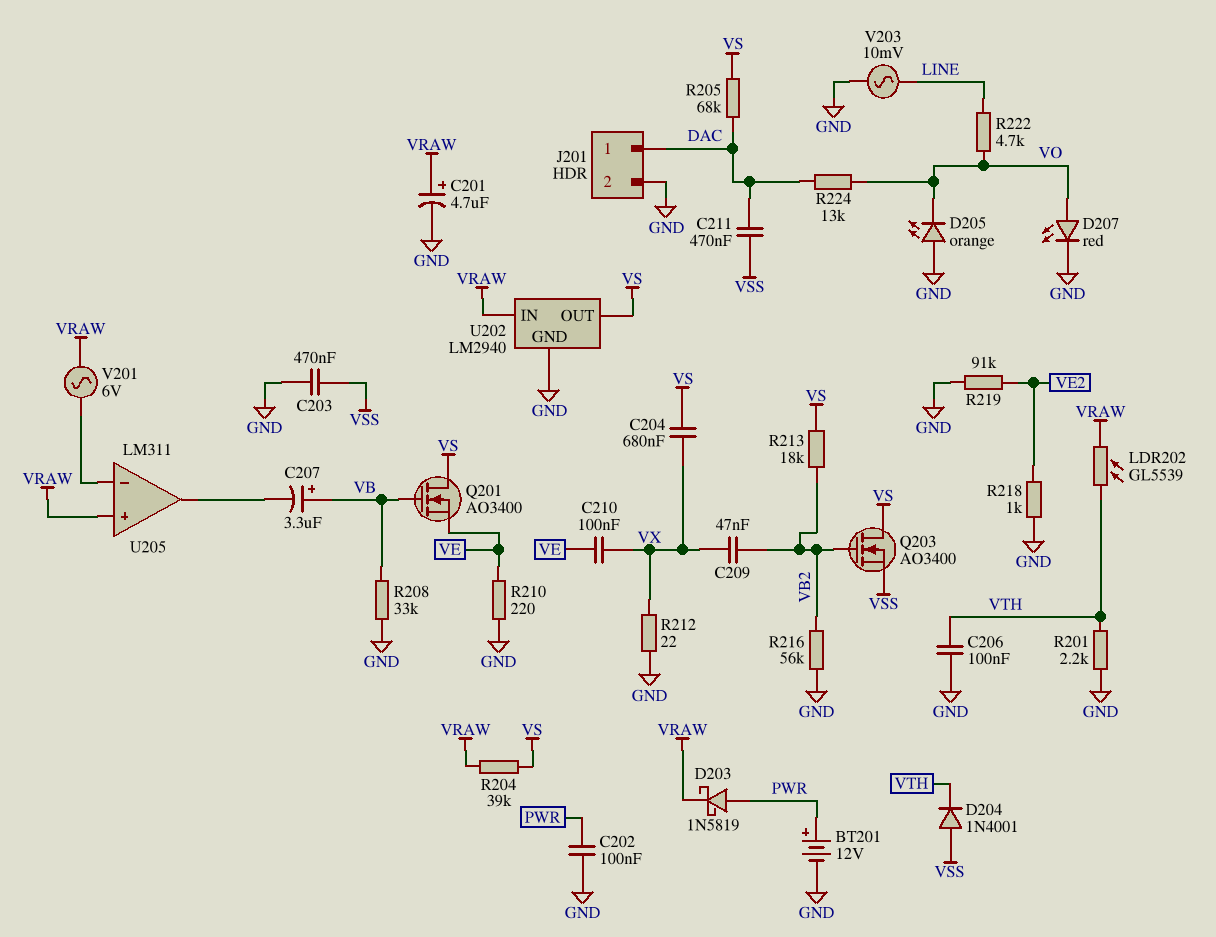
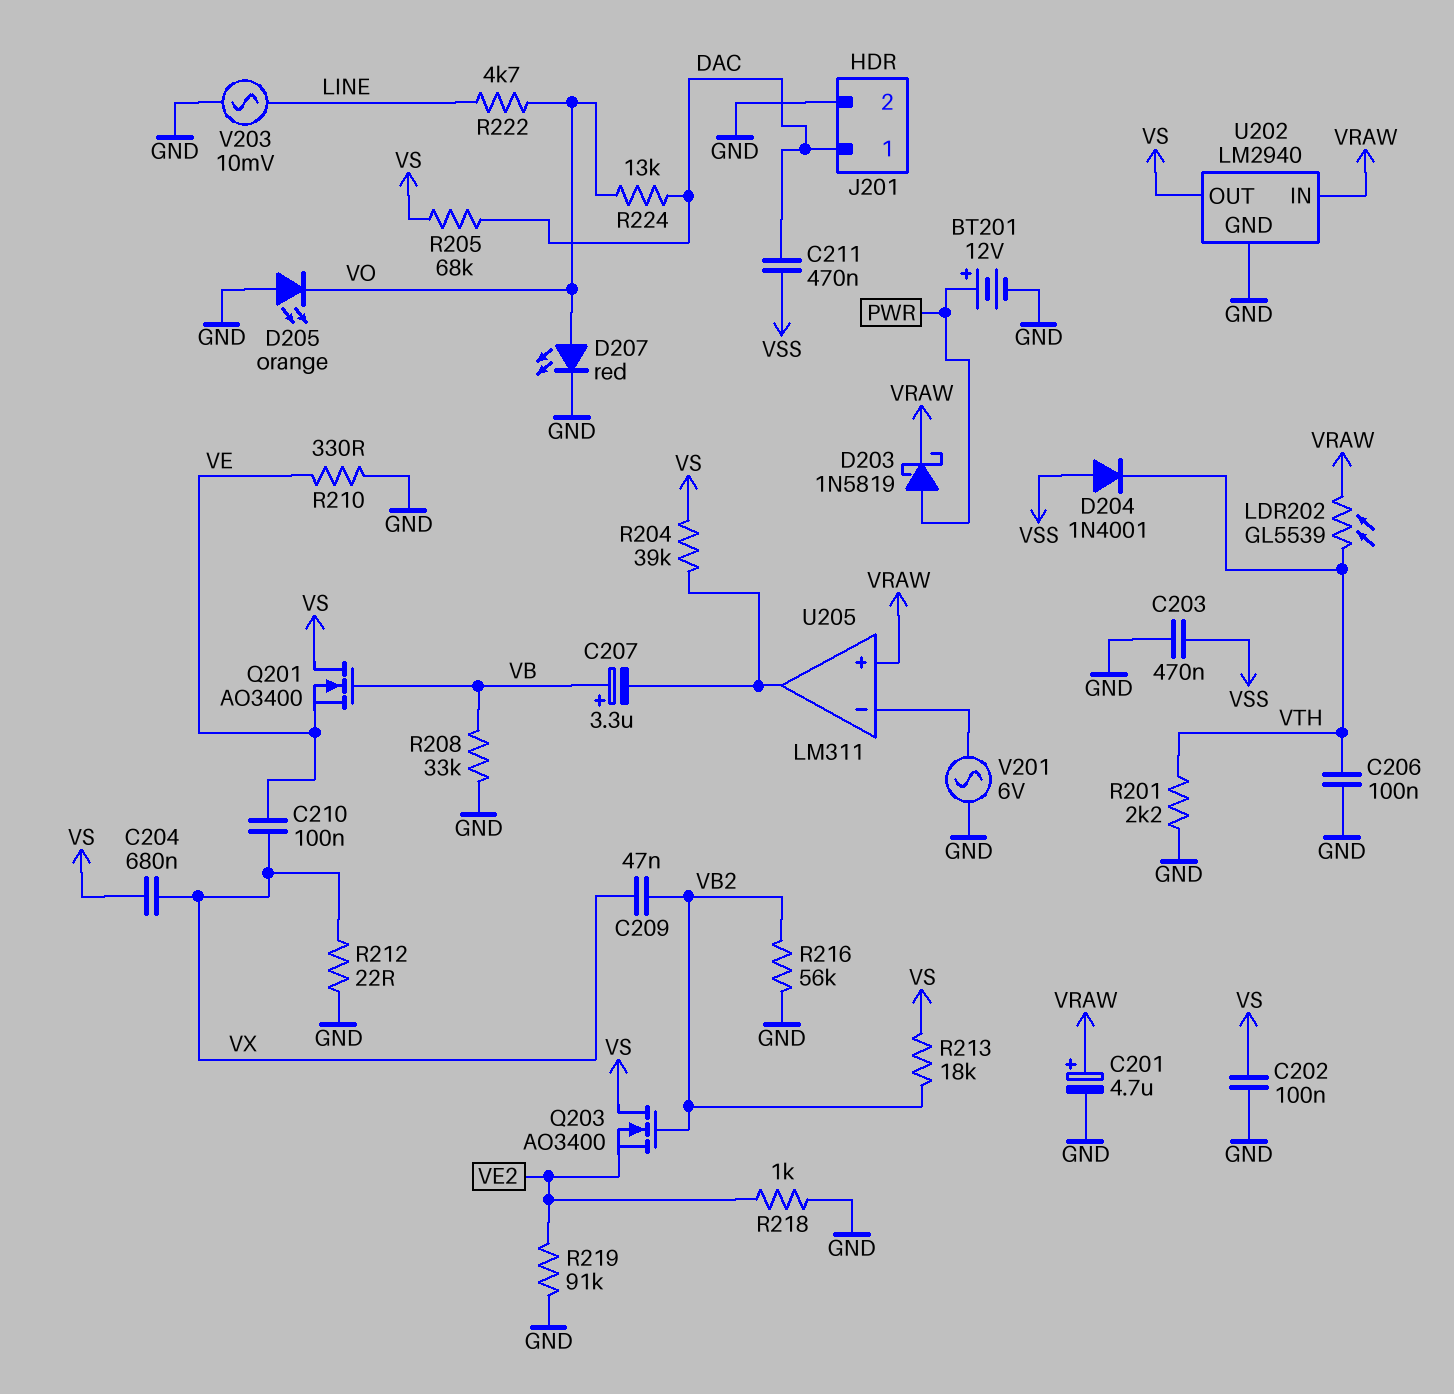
C202: 100nF (GND, PWR) -> 100nF (GND, VS)
Q203: NMOS AO3400 (G VB2, D VS, S VSS) -> NMOS AO3400 (G VB2, D VS, S VE2)
R204: 39k (VRAW, VS) -> 39k (U205/out, VS)
R210: 220 (GND, VE) -> 330 (GND, VE)
V201: AC 6V (U205/in-, VRAW) -> AC 6V (GND, U205/in-)

